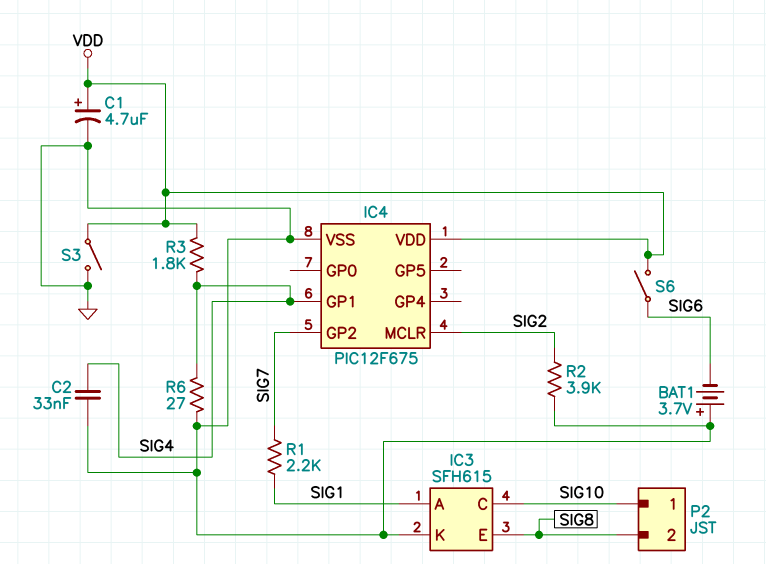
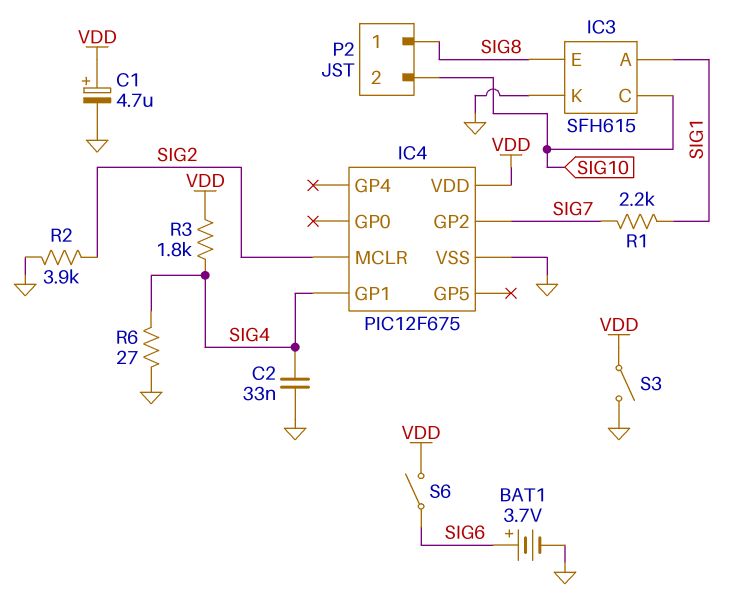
BAT1: 3.7V (plus GND, minus SIG6) -> 3.7V (plus SIG6, minus GND)
P2 pin 1: SIG10 -> SIG8
P2 pin 2: SIG8 -> SIG10

